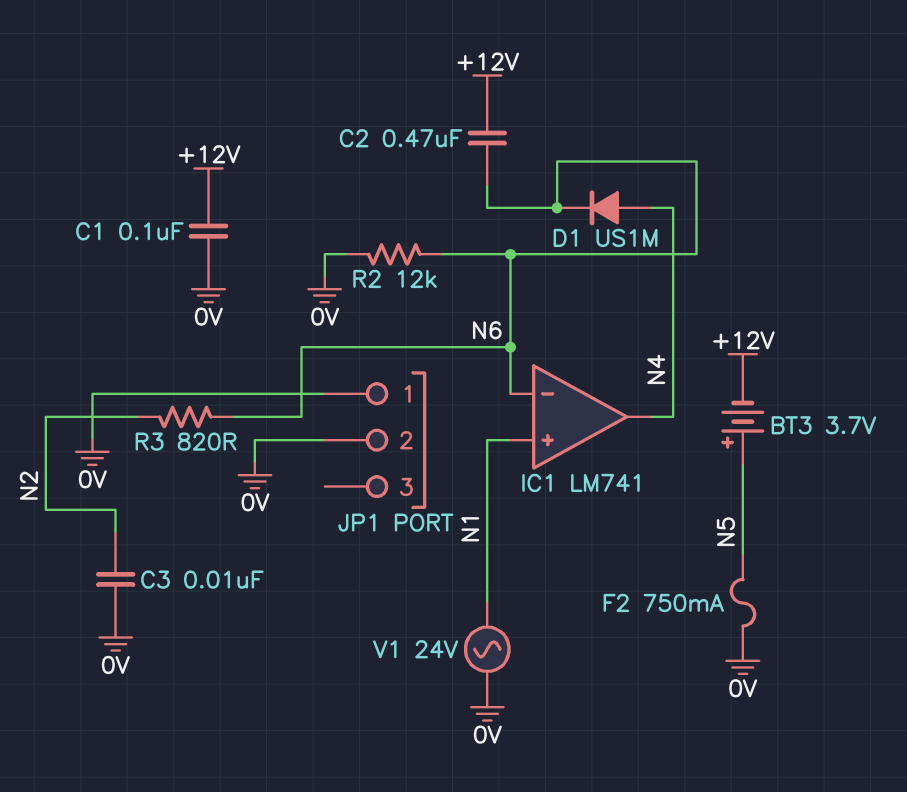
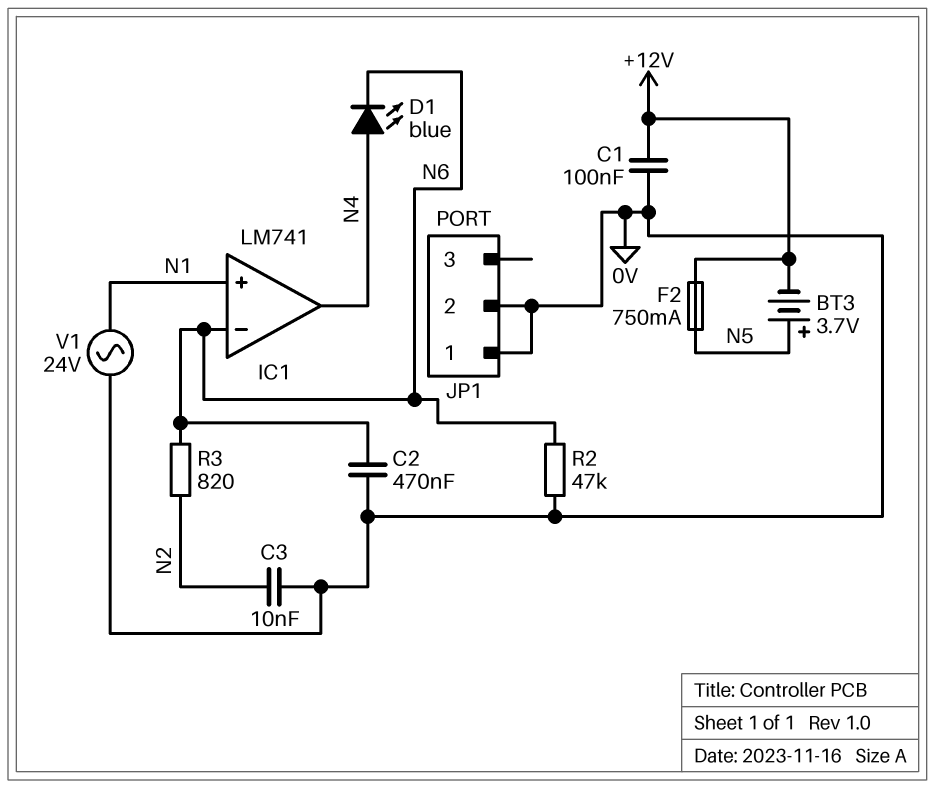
C2: 470nF (+12V, N6) -> 470nF (0V, N6)
D1: diode US1M (A N4, K N6) -> LED blue (A N4, K N6)
F2: 750mA (0V, N5) -> 750mA (+12V, N5)
R2: 12k (0V, N6) -> 47k (0V, N6)

